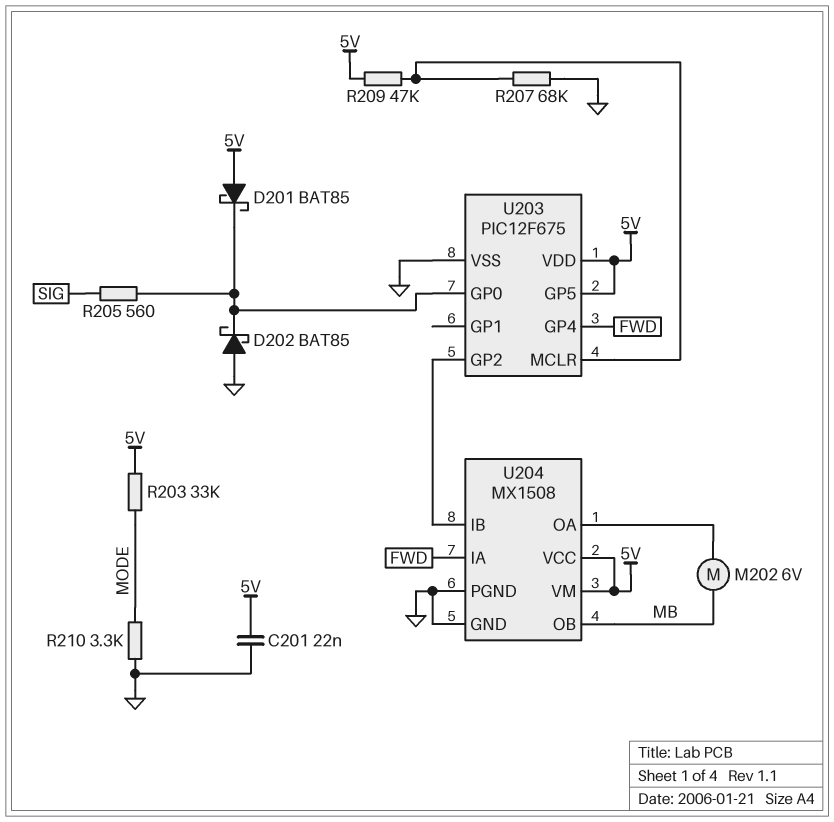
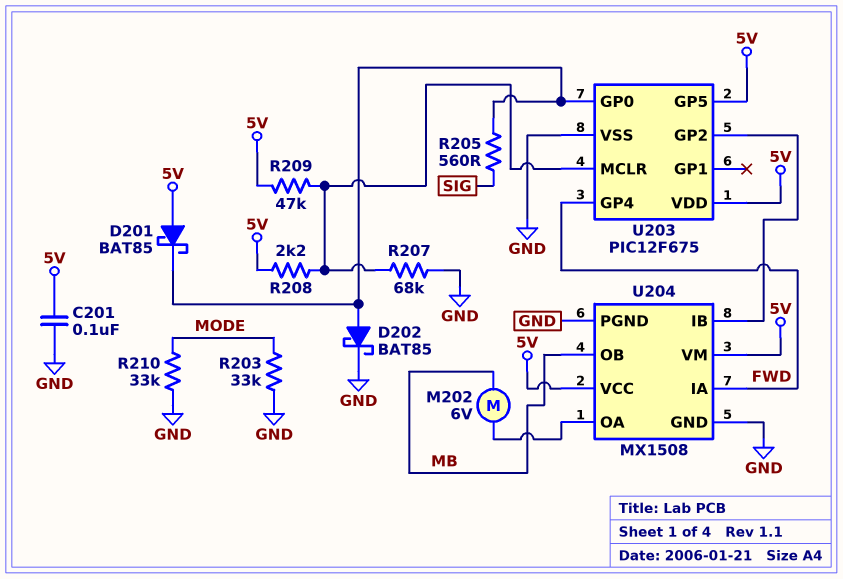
C201: 22nF (5V, GND) -> 100nF (5V, GND)
D202: schottky BAT85 (A GND, K U203/GP0) -> schottky BAT85 (A U203/GP0, K GND)
R203: 33k (5V, MODE) -> 33k (GND, MODE)
R208: none -> 2.2k (5V, U203/MCLR)
R210: 3.3k (GND, MODE) -> 33k (GND, MODE)

